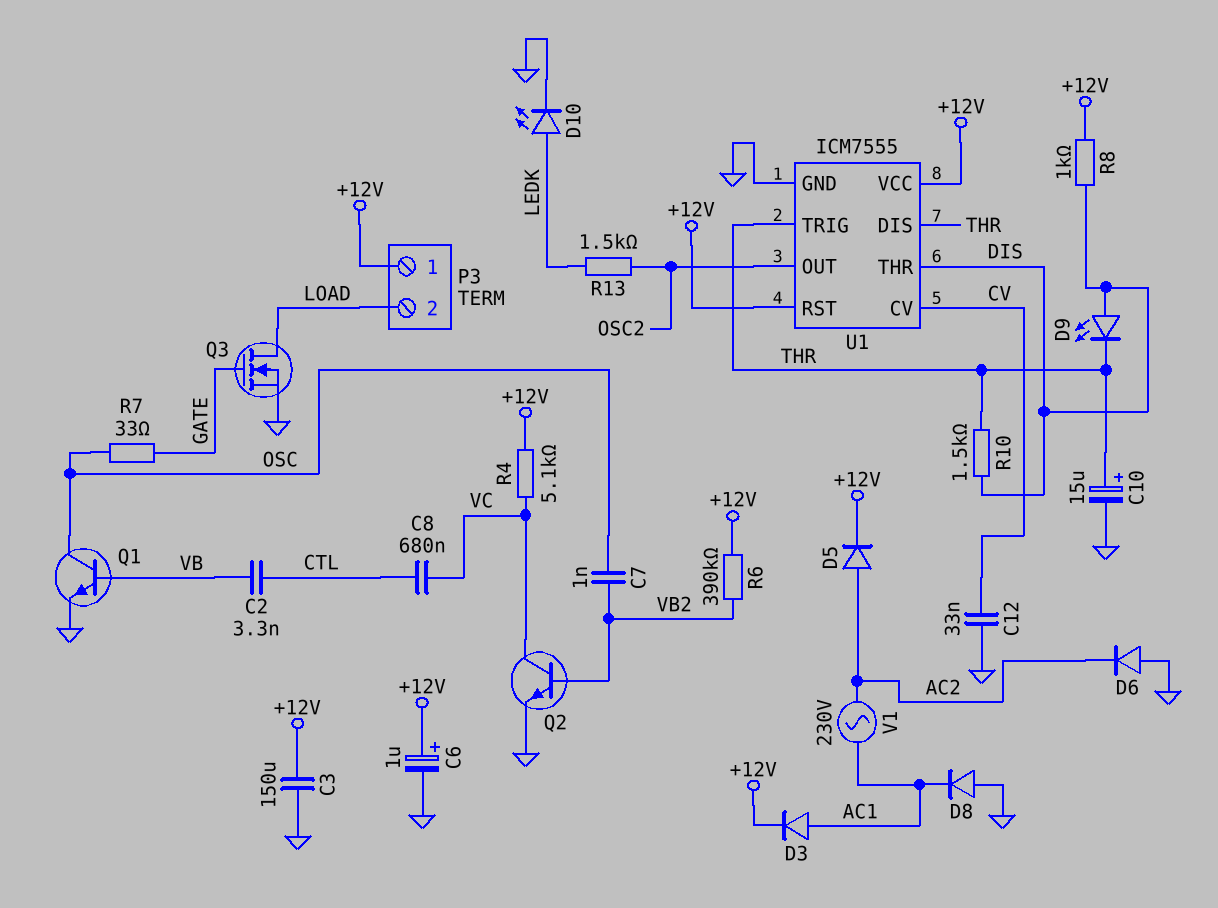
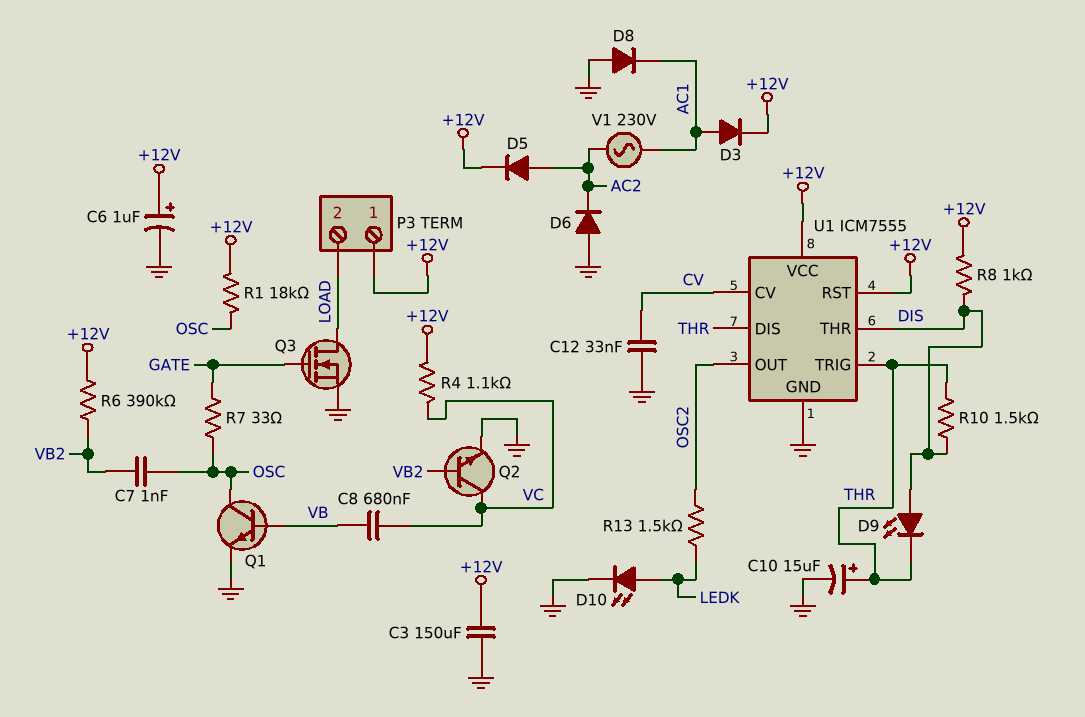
C2: 3.3nF (CTL, VB) -> none
C8: 680nF (CTL, VC) -> 680nF (VB, VC)
R1: none -> 18k (+12V, OSC)
R4: 5.1k (+12V, VC) -> 1.1k (+12V, VC)

